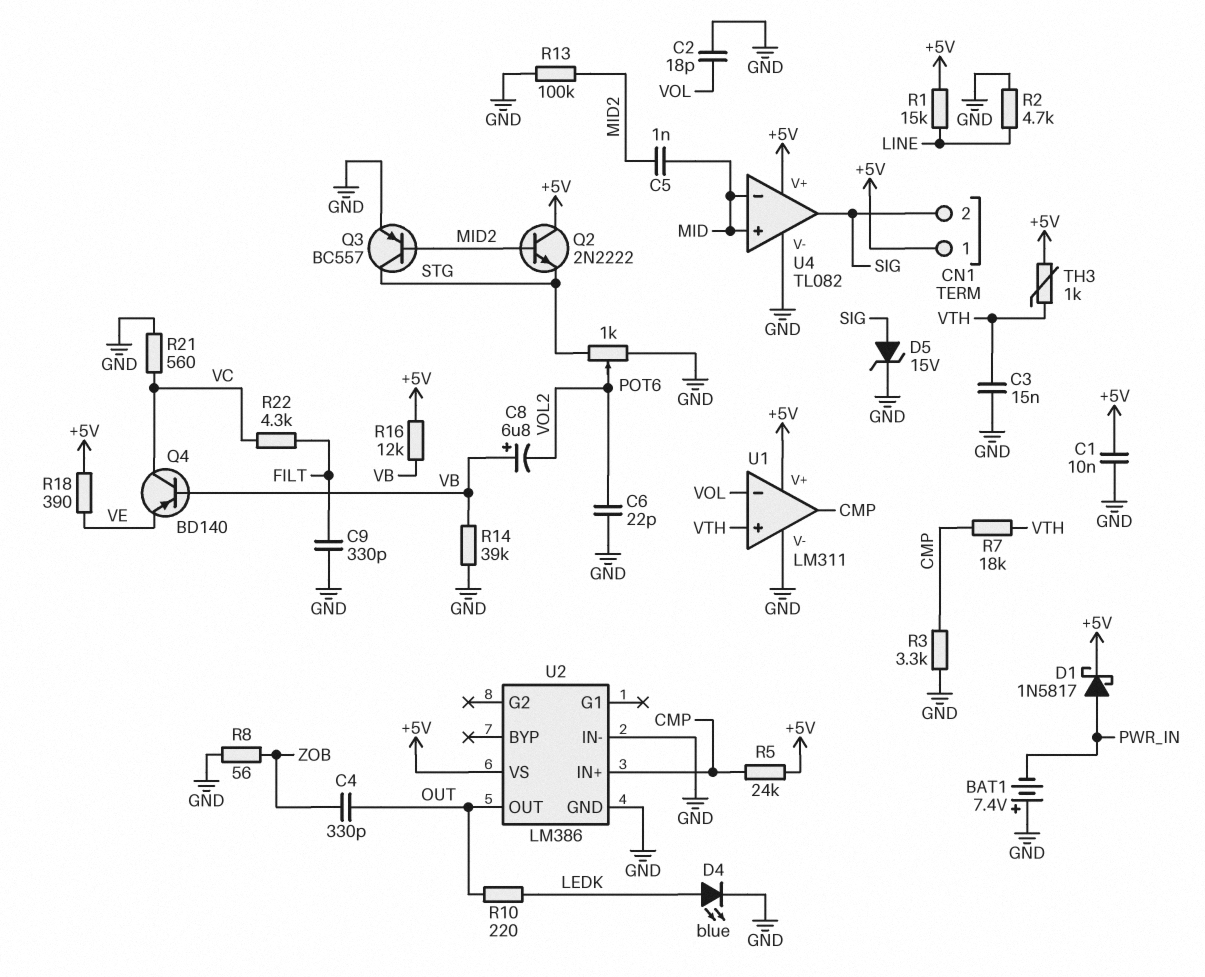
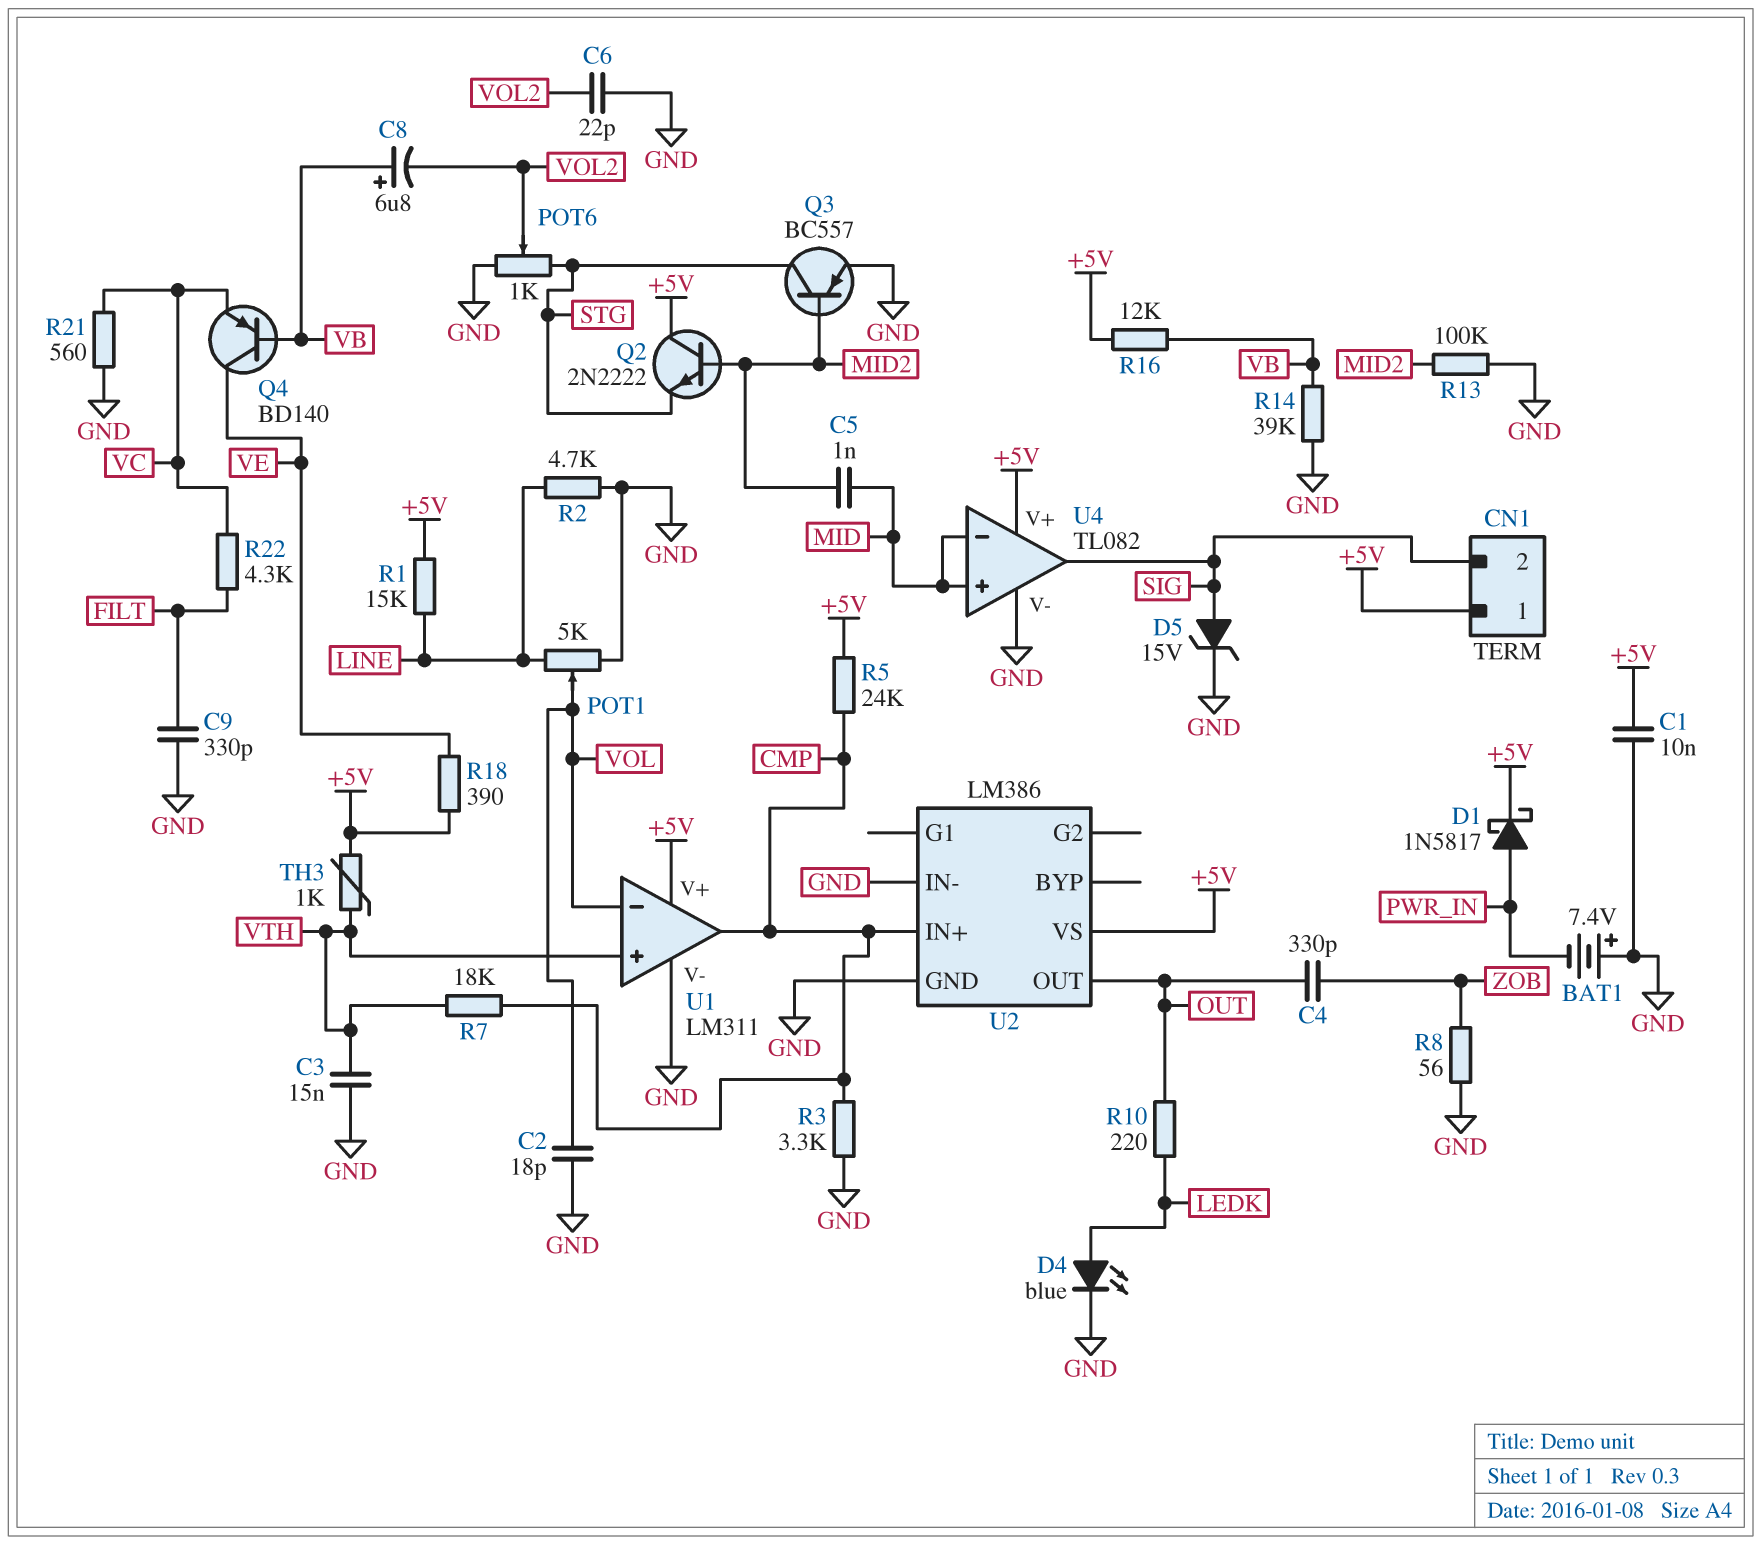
POT1: none -> 5k (GND, LINE, wiper VOL)
Q4: PNP BD140 (B VB, C VC, E VE) -> PNP BD140 (B VB, C VE, E VC)

